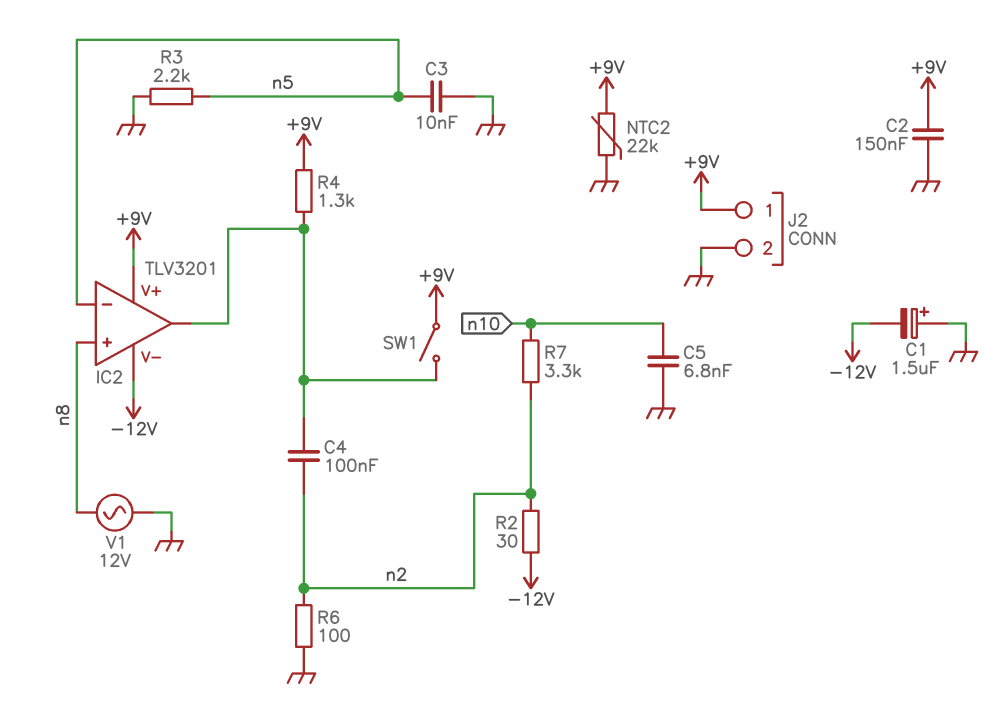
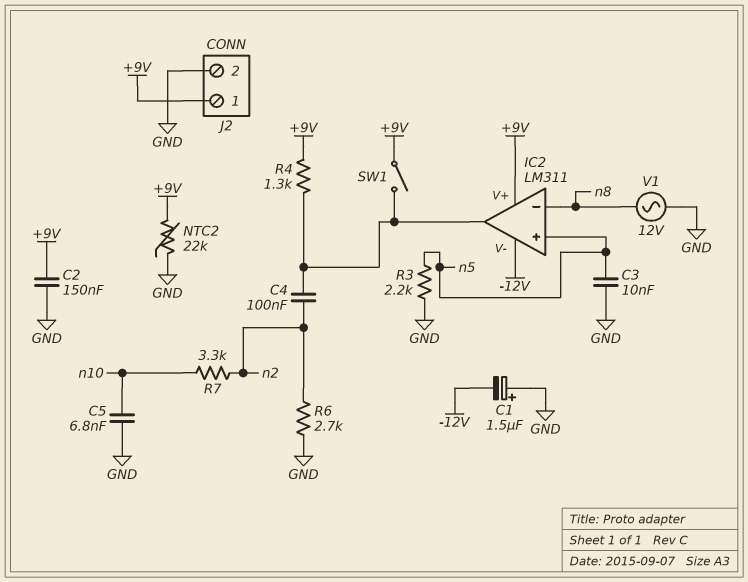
IC2: TLV3201 -> LM311
IC2 pin in+: n8 -> n5
IC2 pin in-: n5 -> n8
R2: 30 (-12V, n2) -> none
R6: 100 (GND, n2) -> 2.7k (GND, n2)

